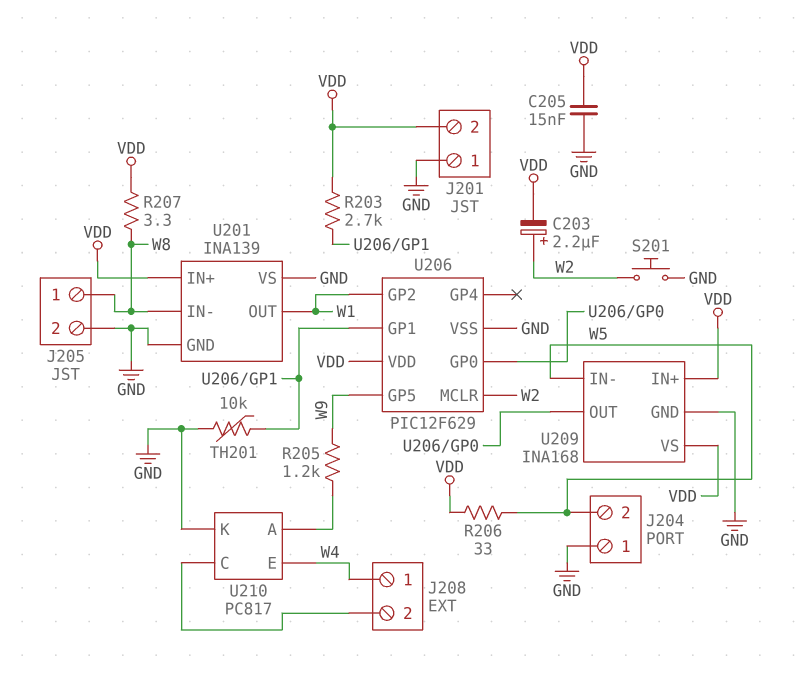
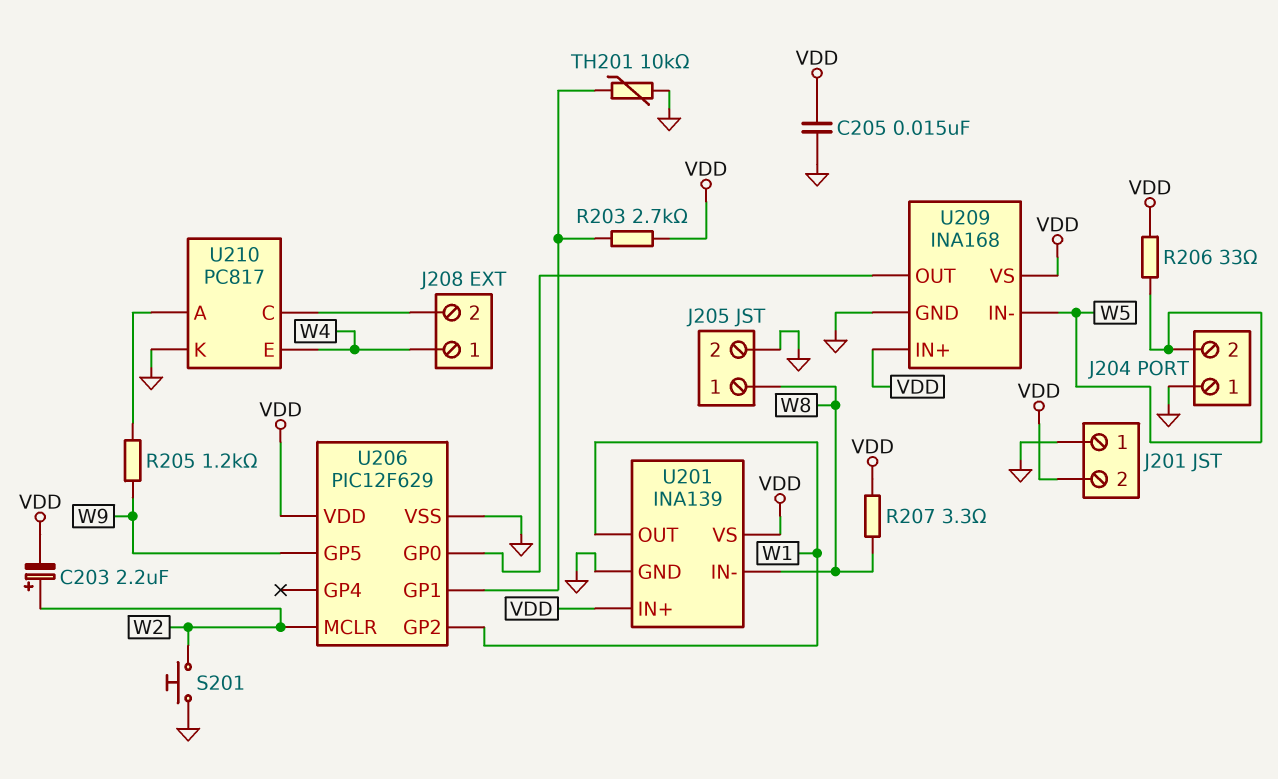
U201 pin VS: GND -> VDD

